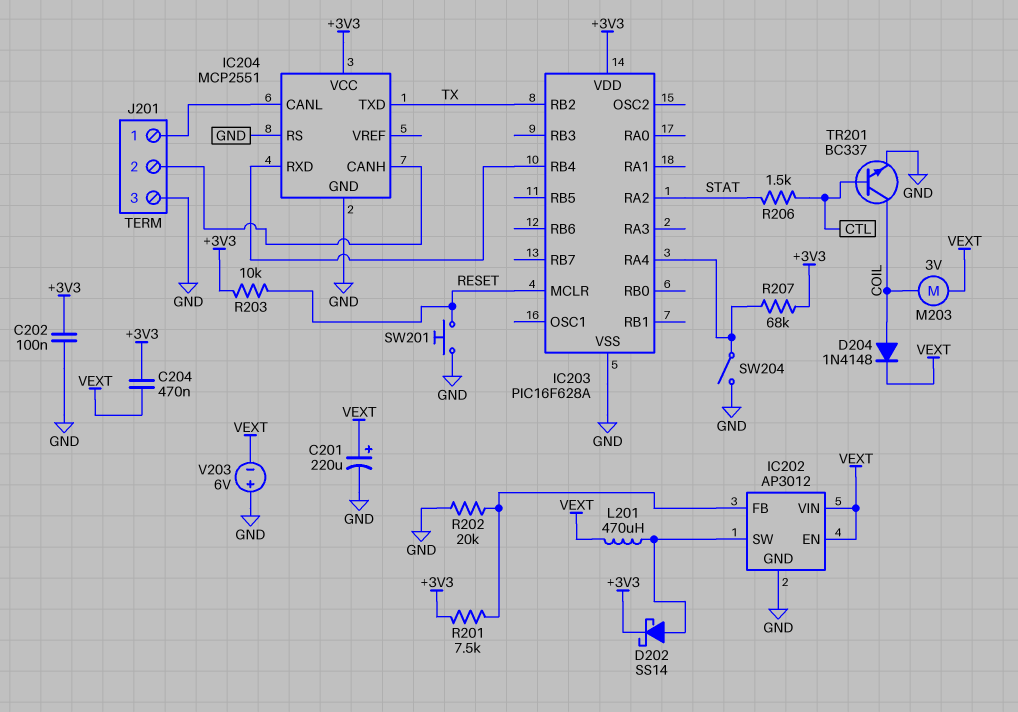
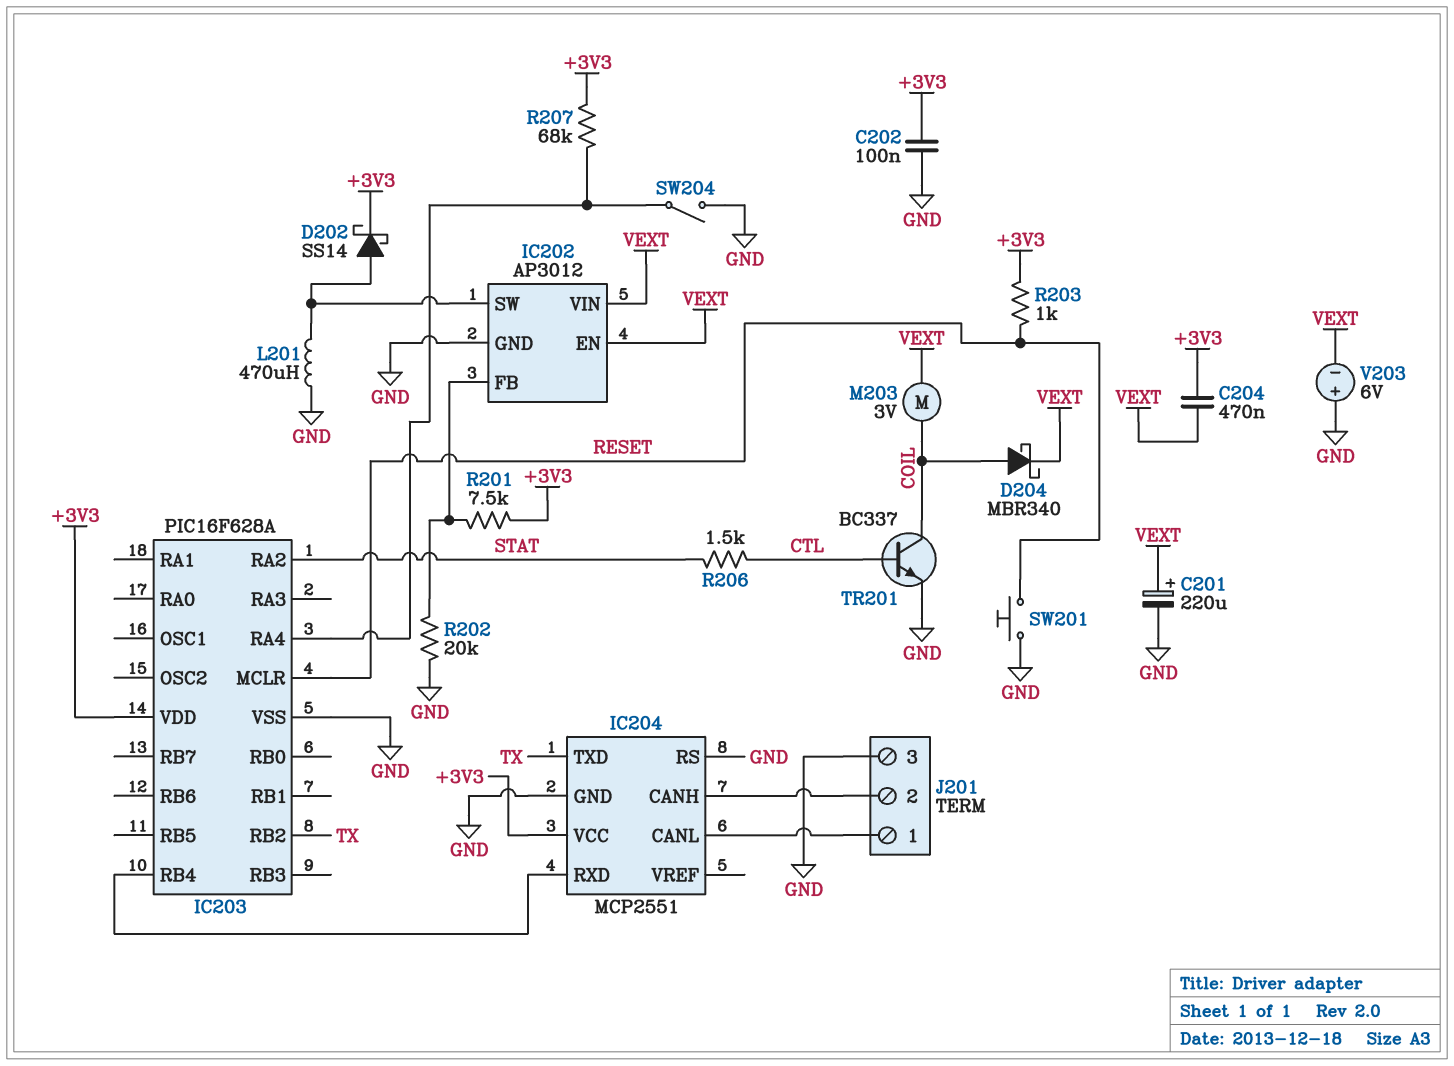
D204: diode 1N4148 (A COIL, K VEXT) -> schottky MBR340 (A COIL, K VEXT)
L201: 470uH (IC202/SW, VEXT) -> 470uH (GND, IC202/SW)
R203: 10k (+3V3, RESET) -> 1k (+3V3, RESET)

